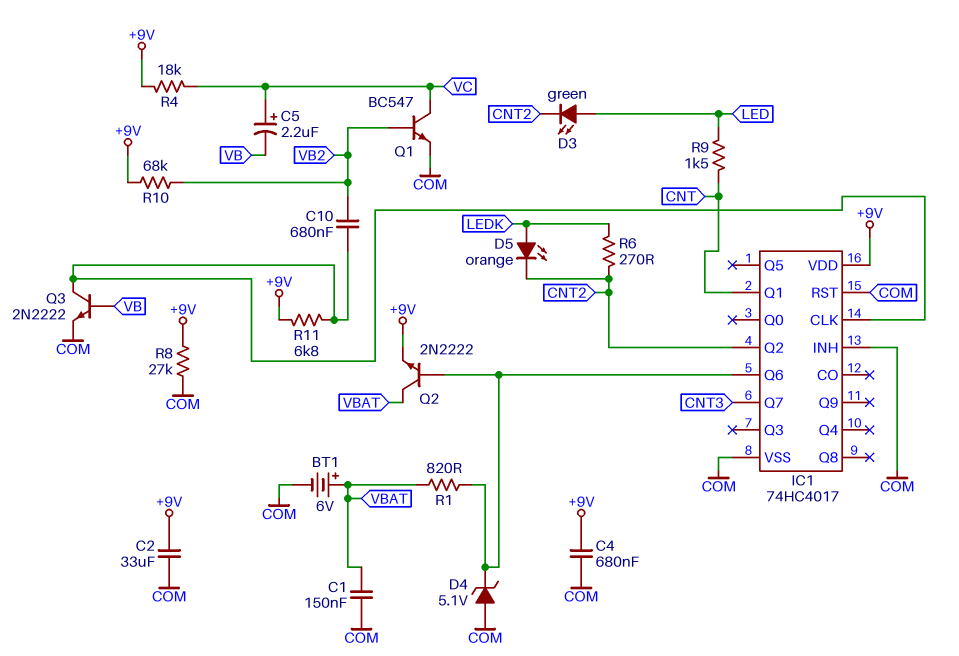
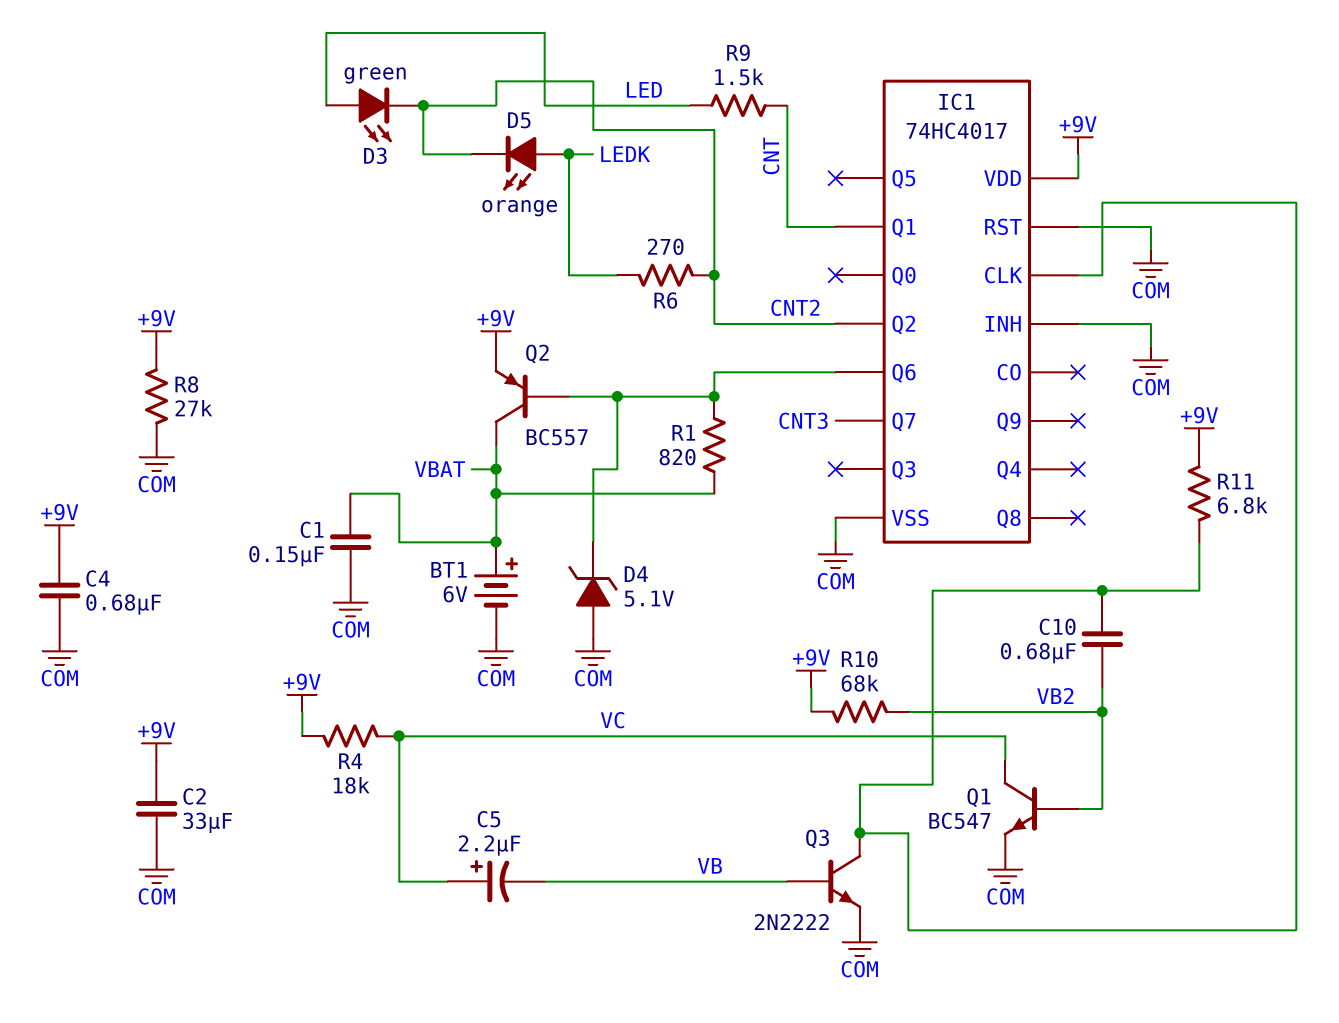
Q2: NPN 2N2222 (B IC1/Q6, C VBAT, E +9V) -> PNP BC557 (B IC1/Q6, C VBAT, E +9V)

